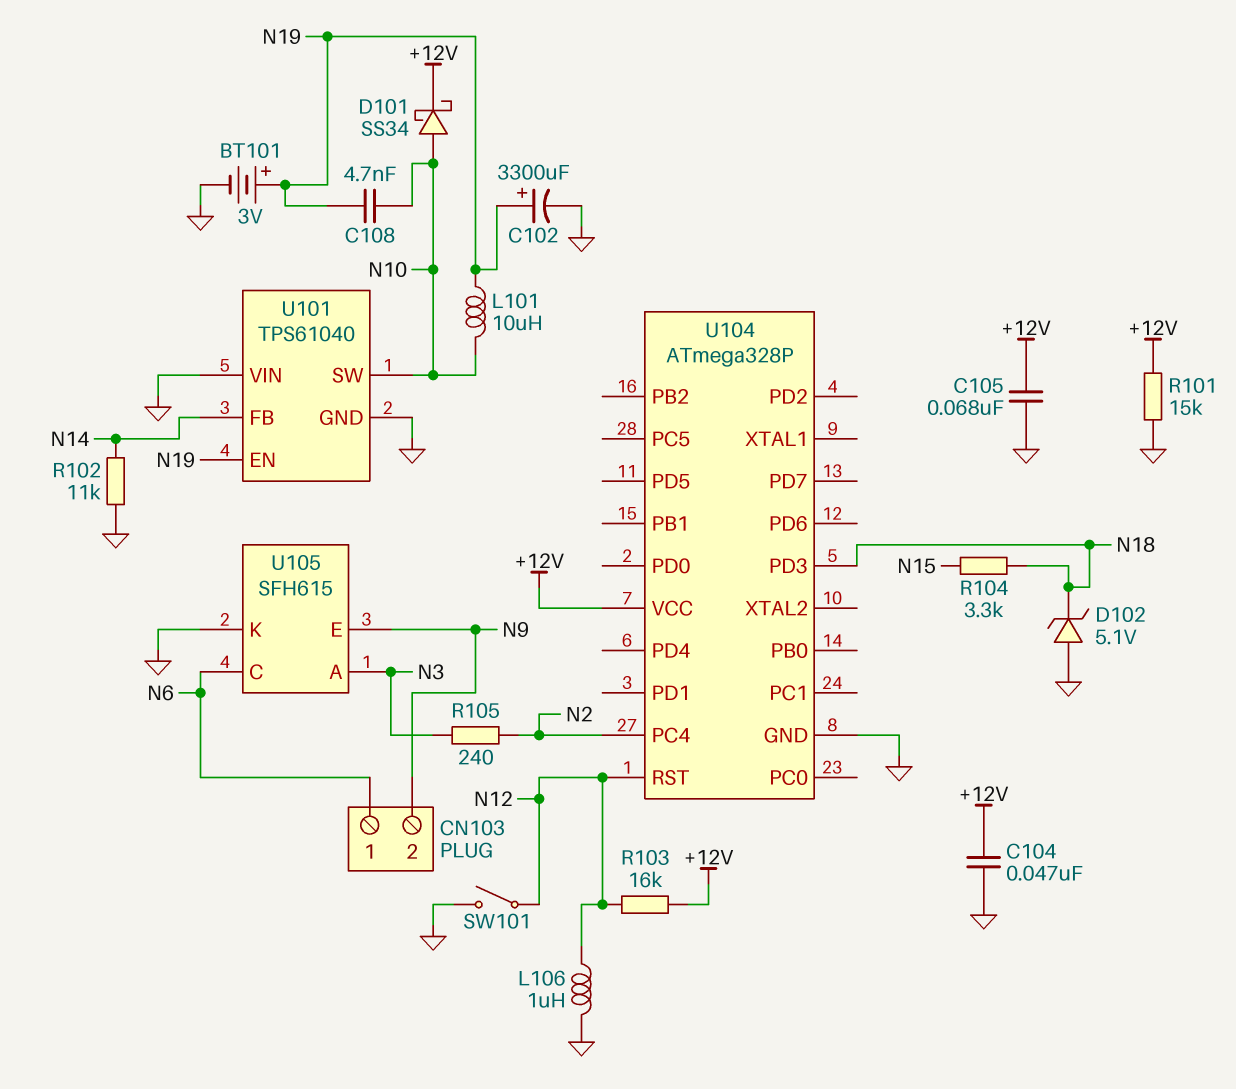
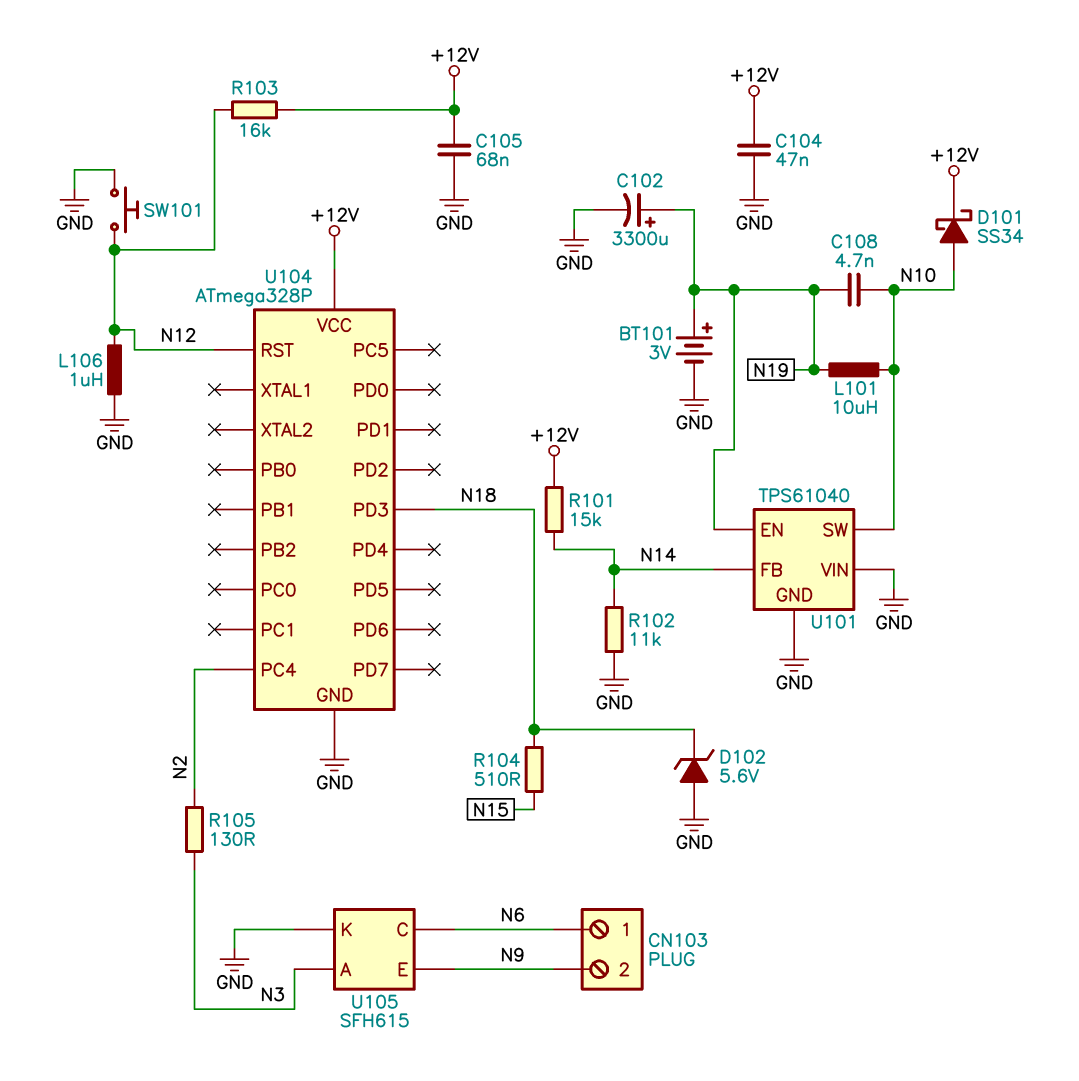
D102: zener 5.1V (A GND, K N18) -> zener 5.6V (A GND, K N18)
R101: 15k (+12V, GND) -> 15k (+12V, N14)
R104: 3.3k (N15, N18) -> 510 (N15, N18)
R105: 240 (N2, N3) -> 130 (N2, N3)
SW101: switch (GND, N12) -> button (GND, N12)

